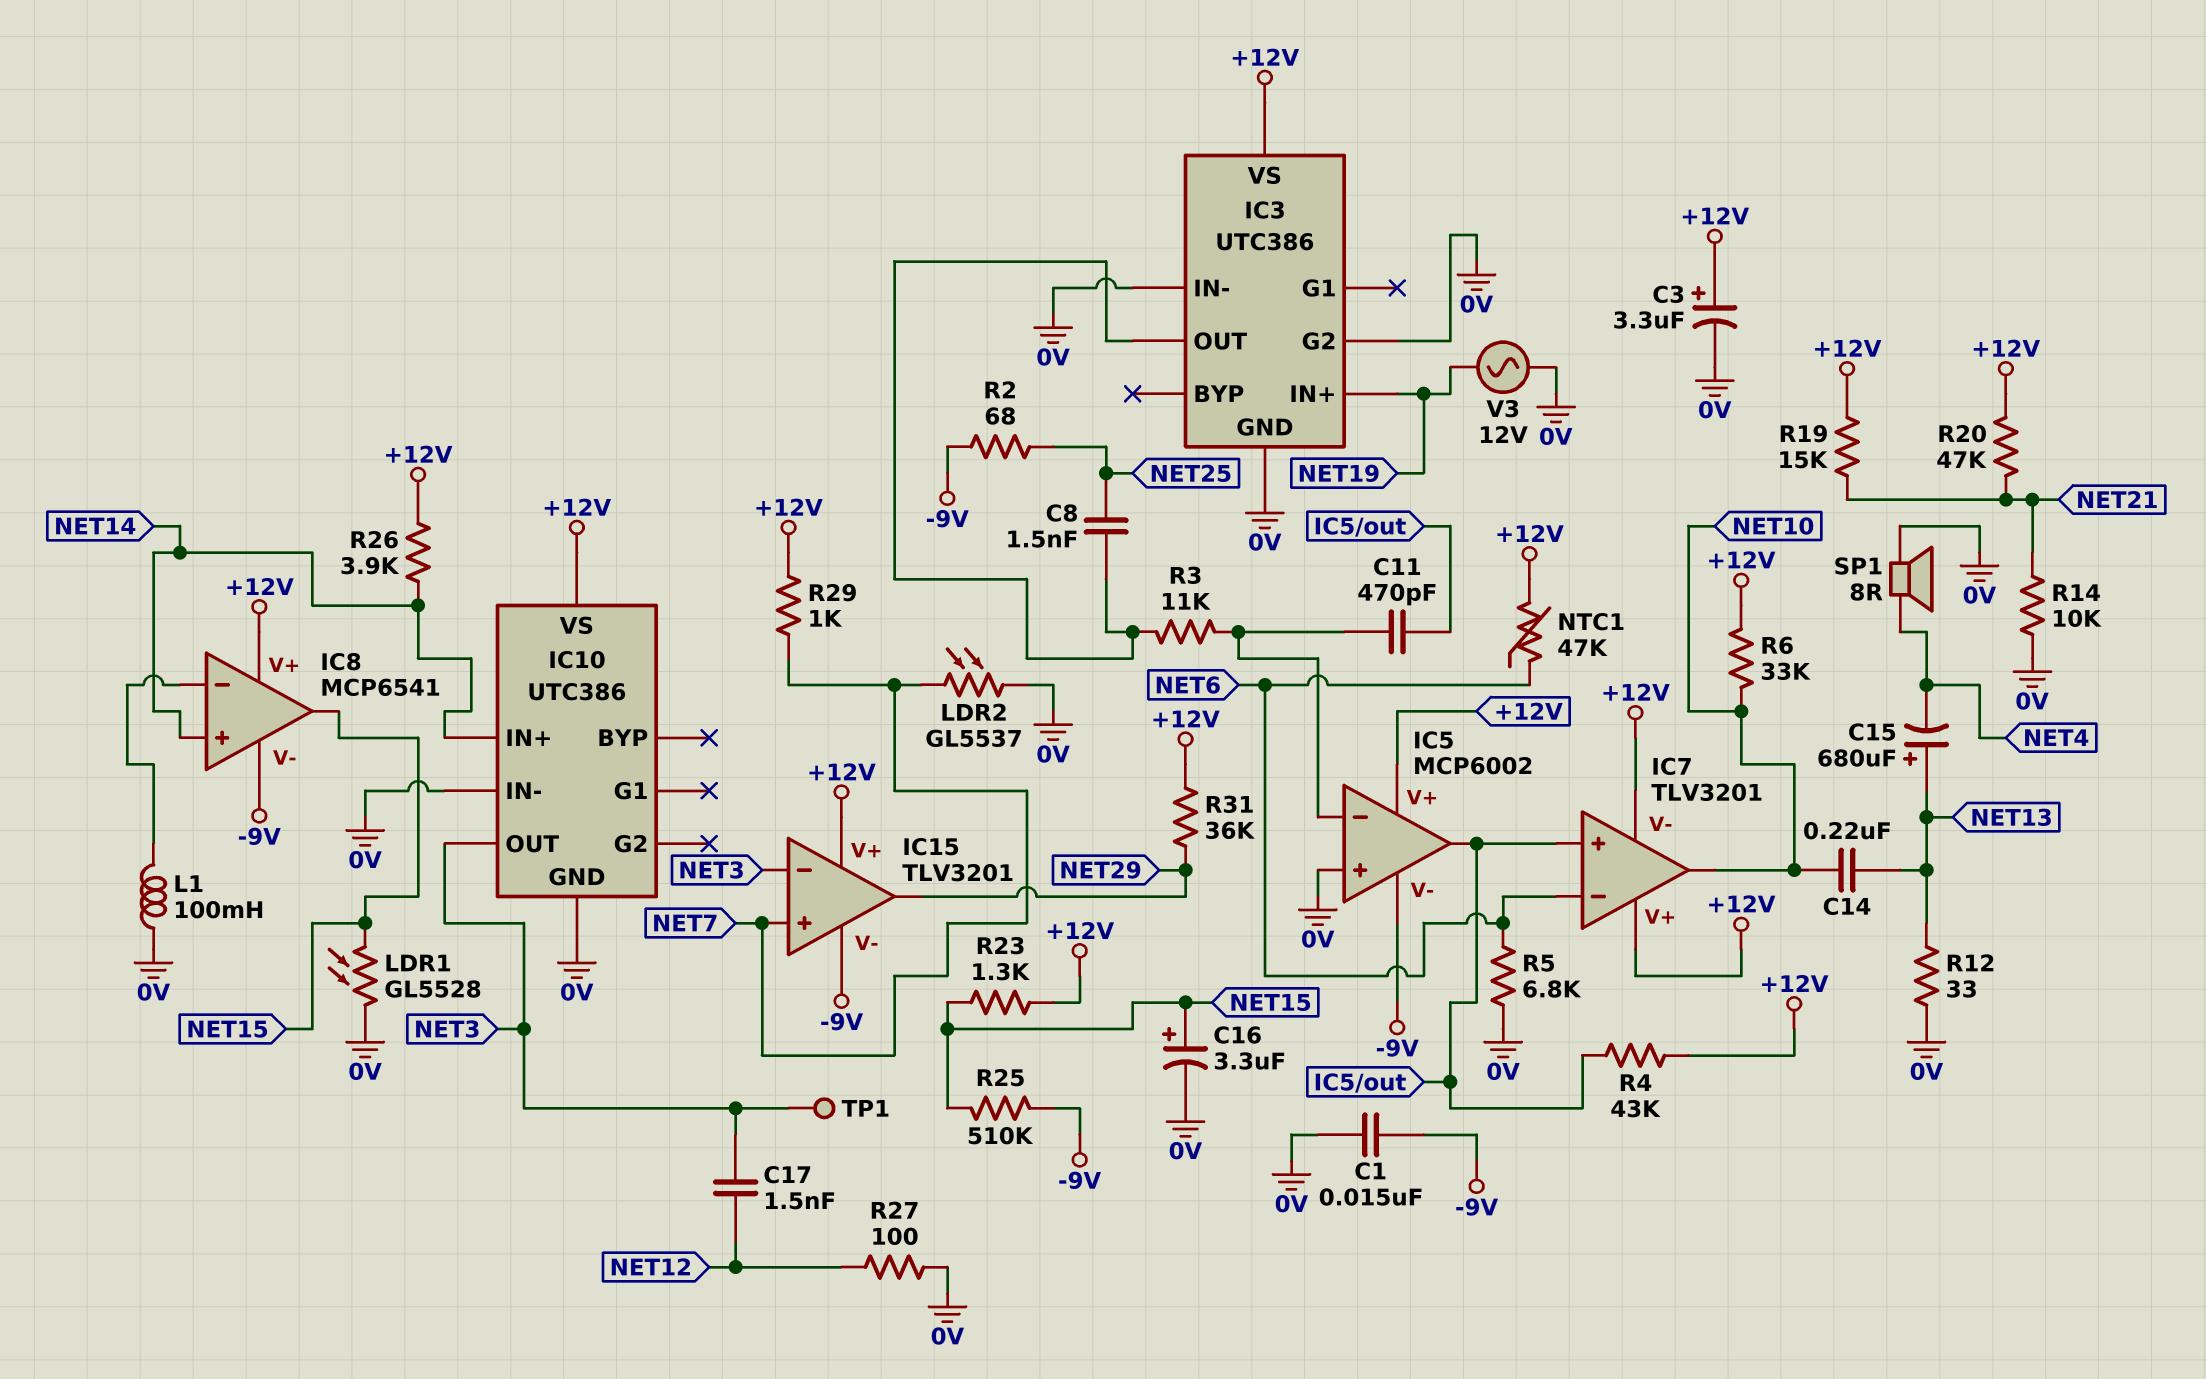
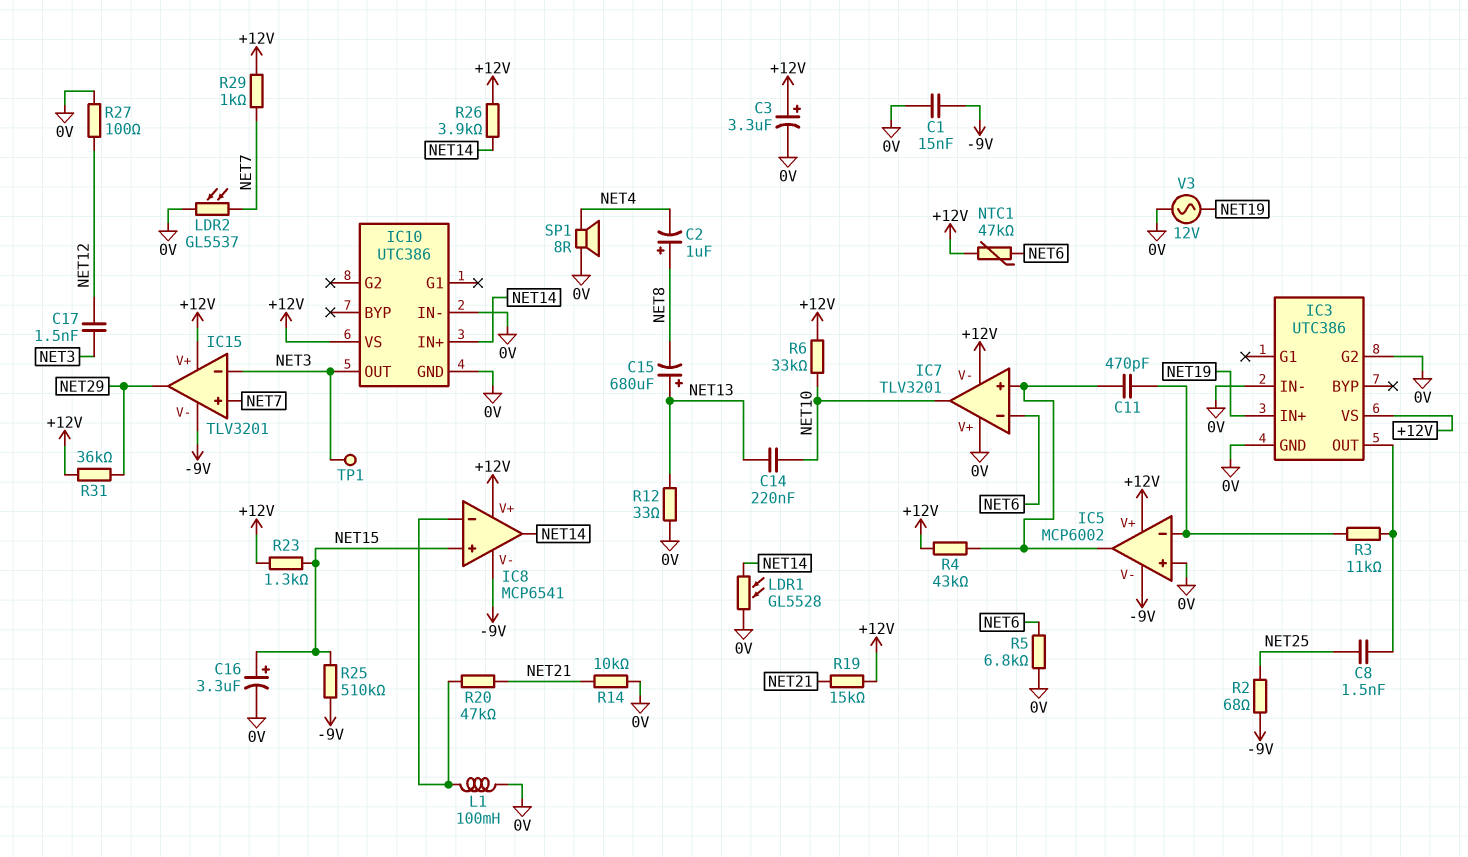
C2: none -> 1uF (plus NET8, minus NET4)
C15: 680uF (plus NET13, minus NET4) -> 680uF (plus NET13, minus NET8)
IC7 pin V+: +12V -> 0V
IC8 pin in+: NET14 -> NET15
IC8 pin out: NET15 -> NET14
LDR1: GL5528 (0V, NET15) -> GL5528 (0V, NET14)
R20: 47k (+12V, NET21) -> 47k (IC8/in-, NET21)

